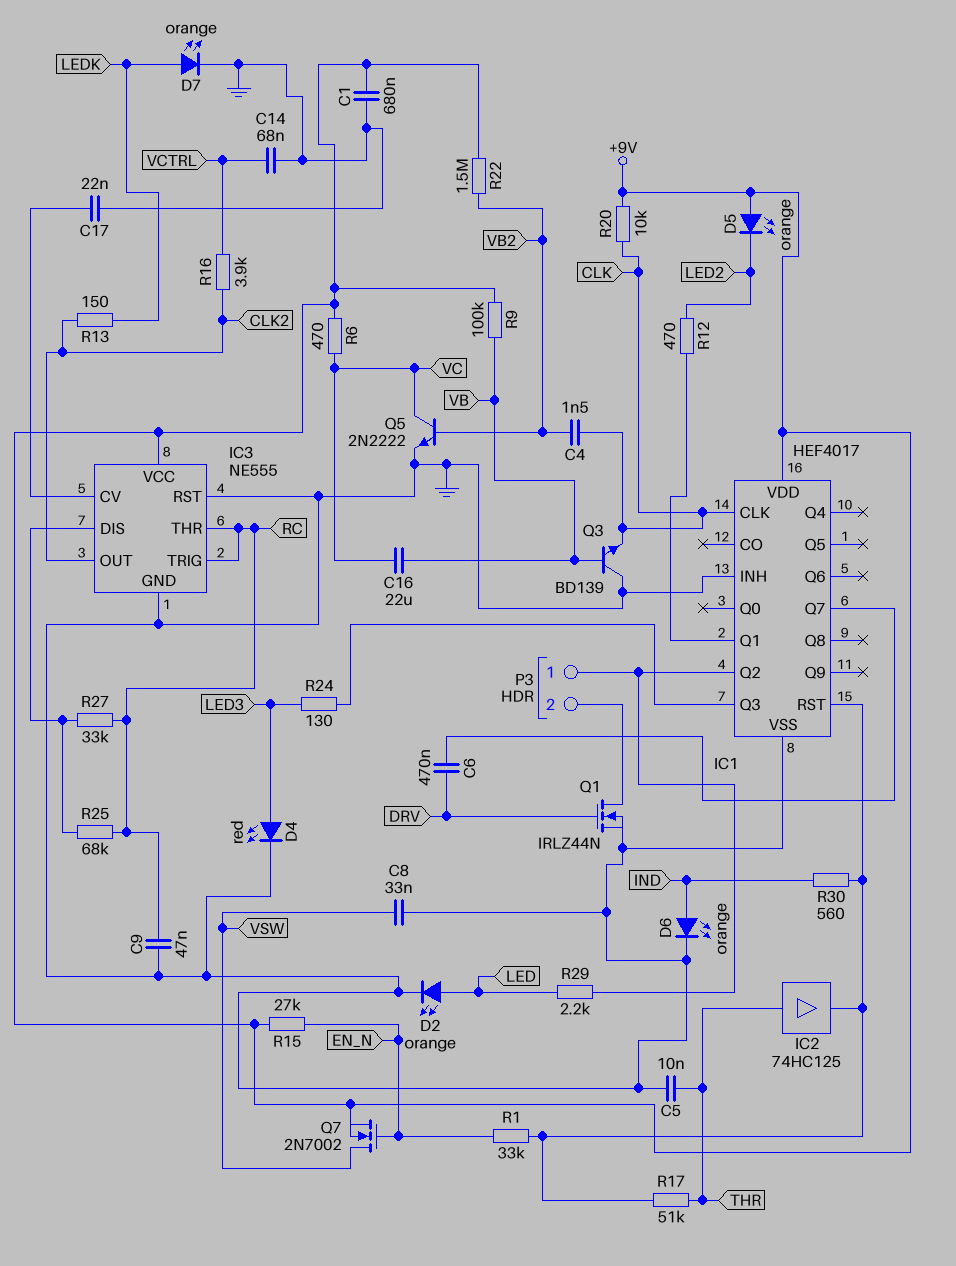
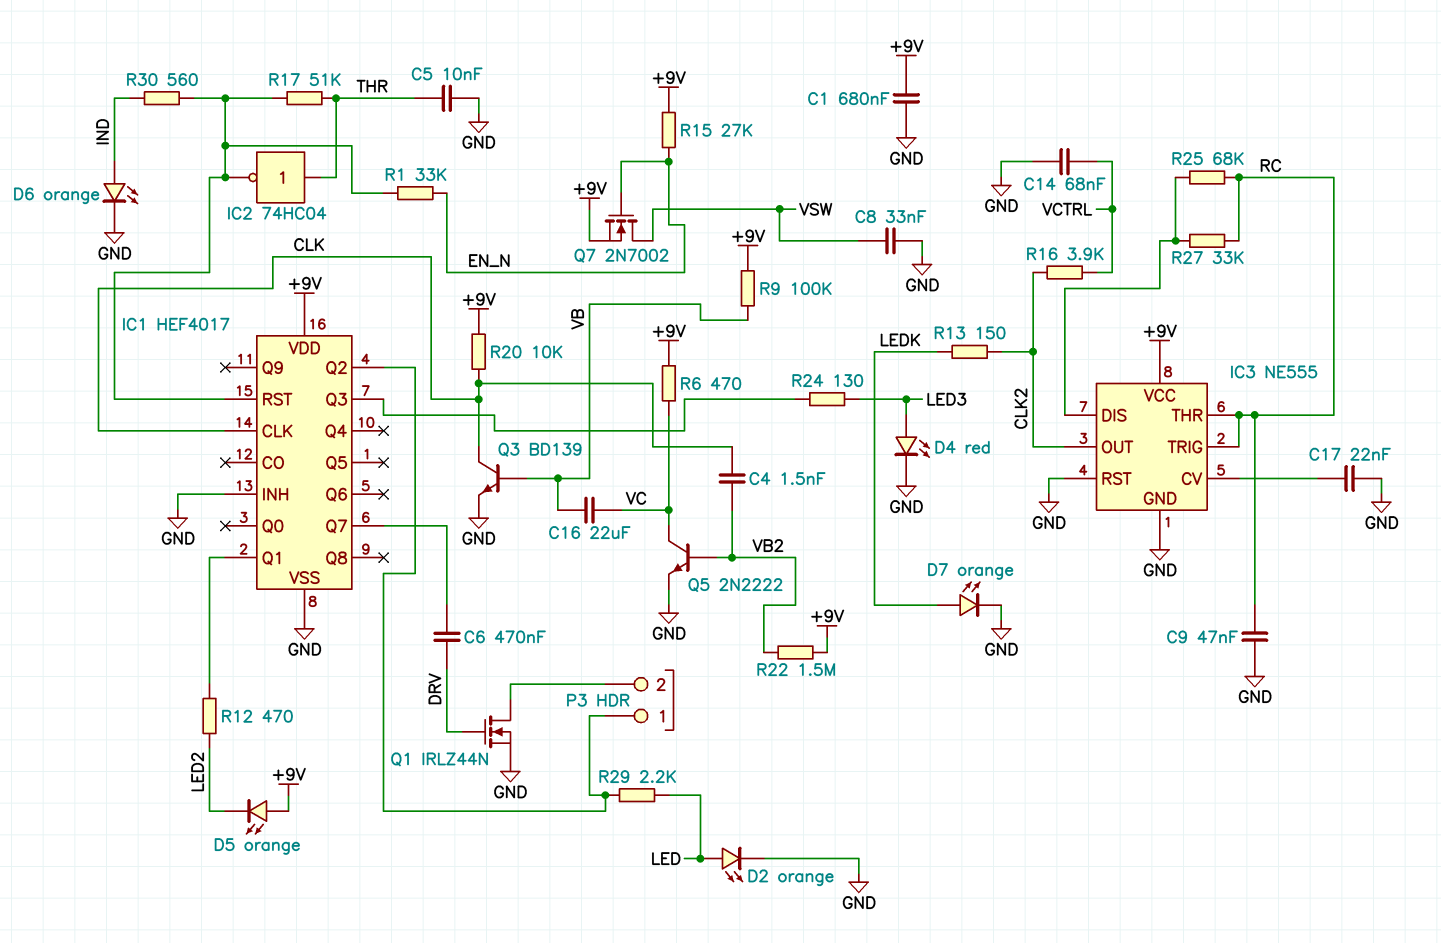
IC2: buffer 74HC125 (in THR, out IC1/RST) -> NOT 74HC04 (in THR, out IC1/RST)
Q3: NPN BD139 (B VB, C GND, E CLK) -> NPN BD139 (B VB, C CLK, E GND)

